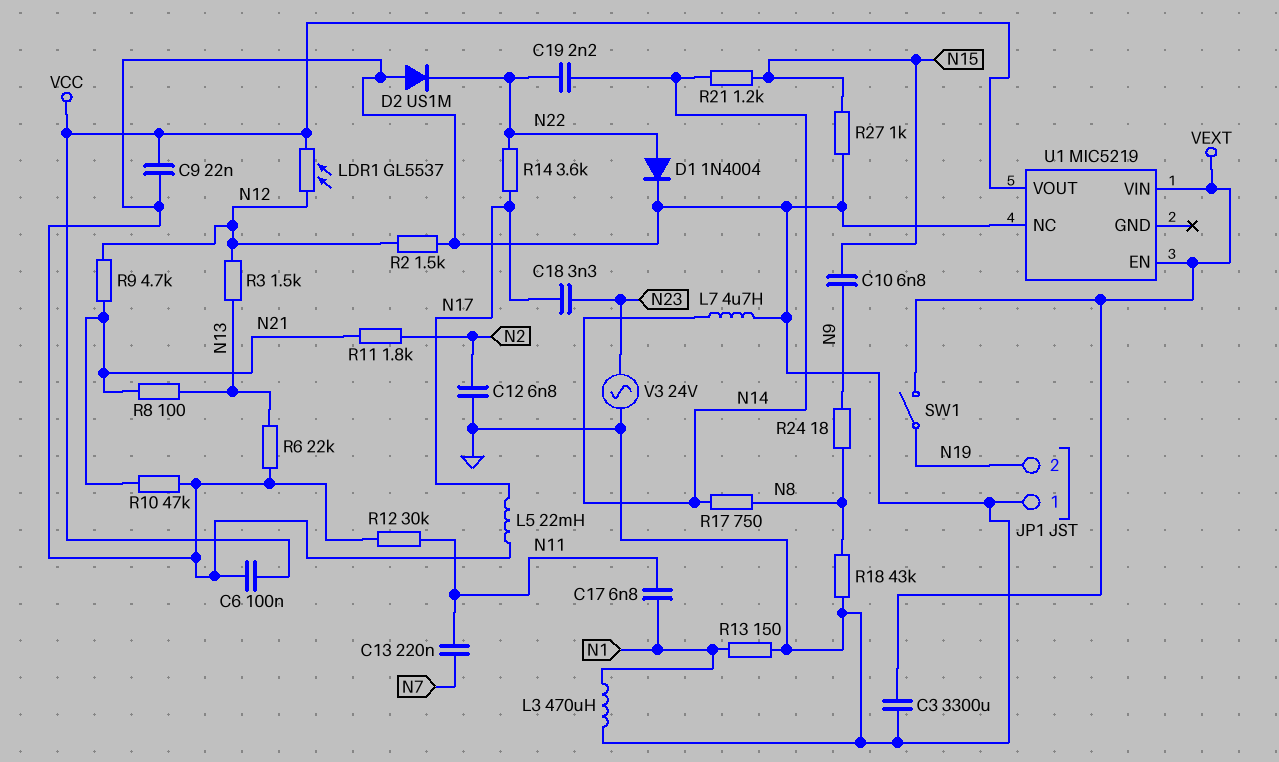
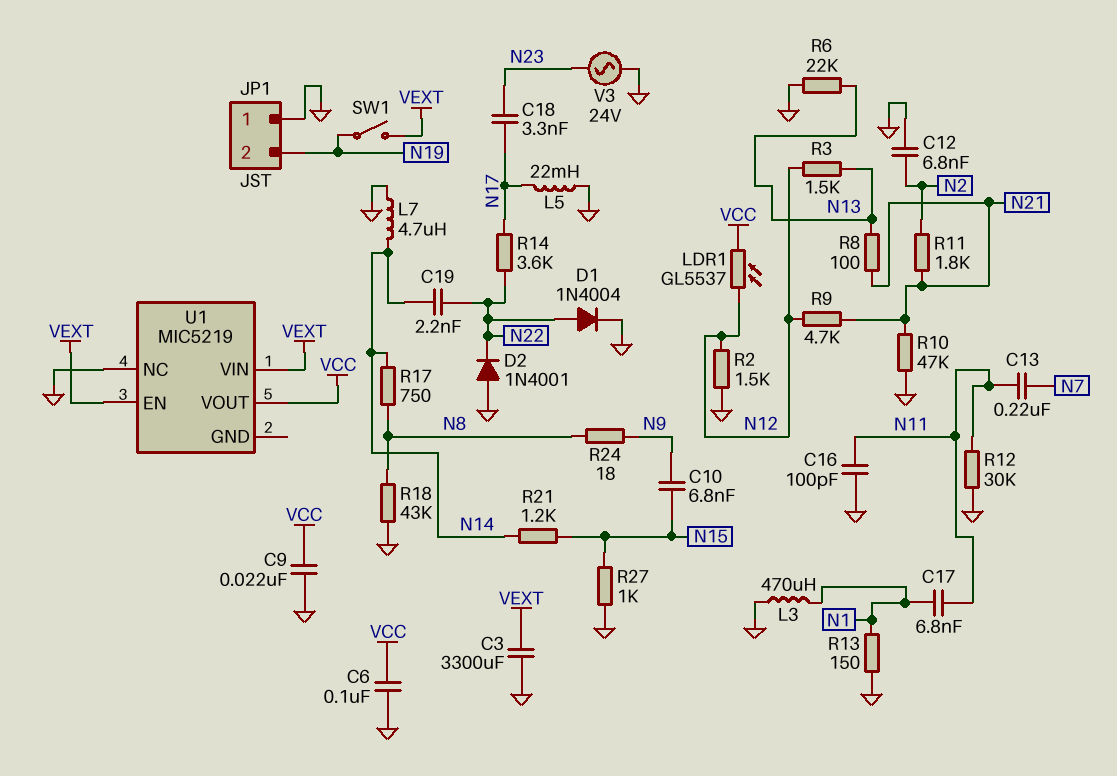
C16: none -> 100pF (GND, N11)
D2: diode US1M (A GND, K N22) -> diode 1N4001 (A GND, K N22)

